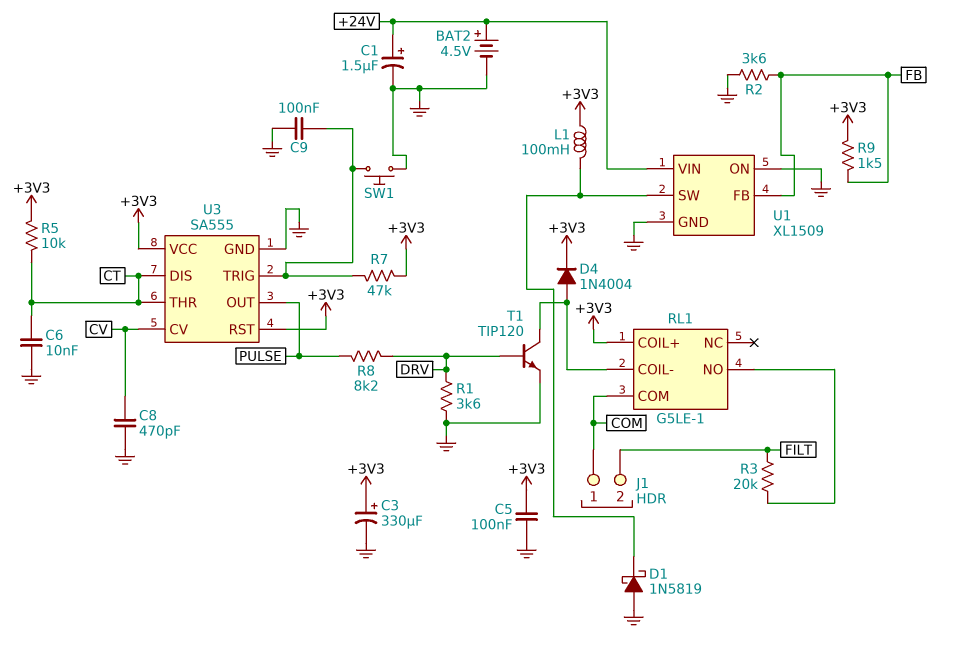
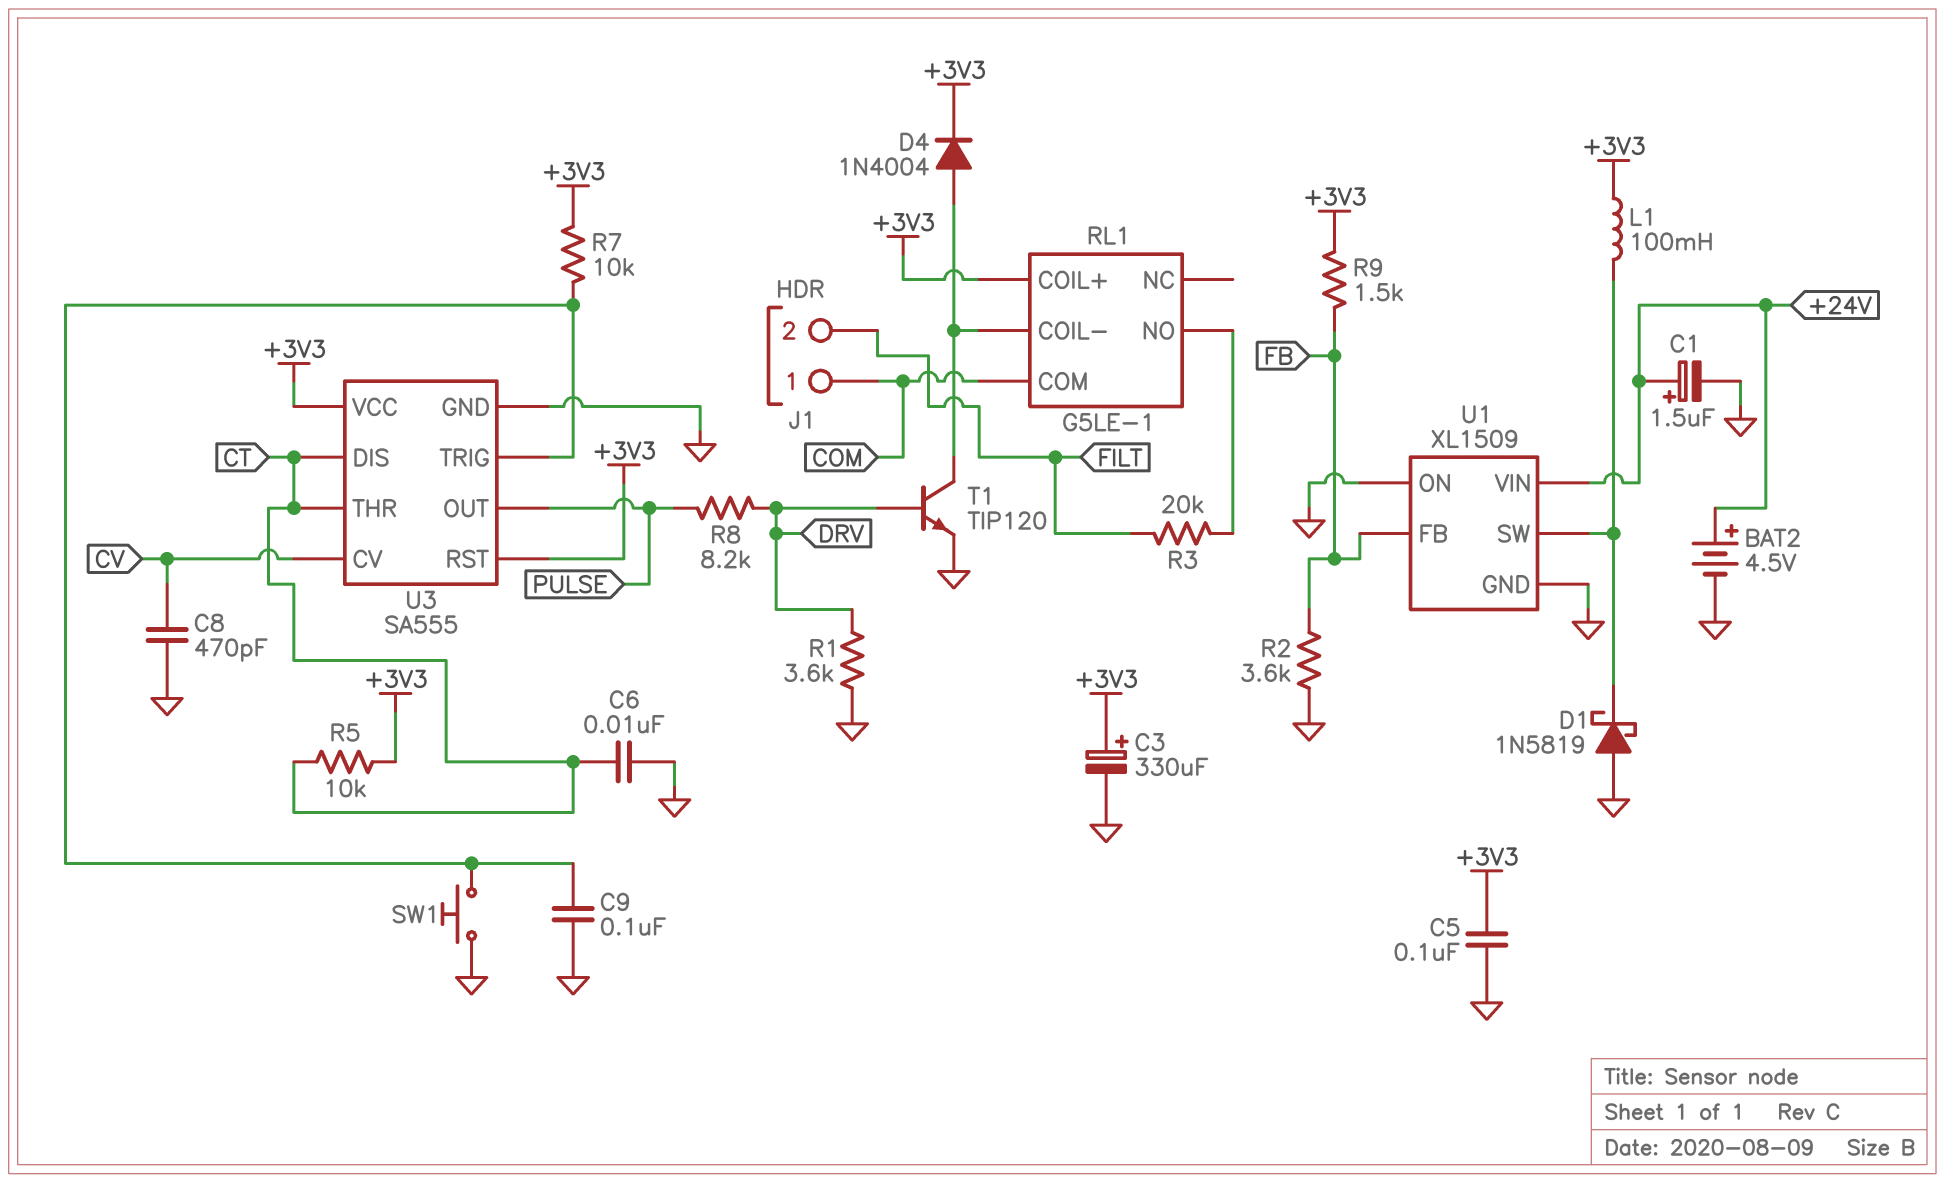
R7: 47k (+3V3, U3/TRIG) -> 10k (+3V3, U3/TRIG)

